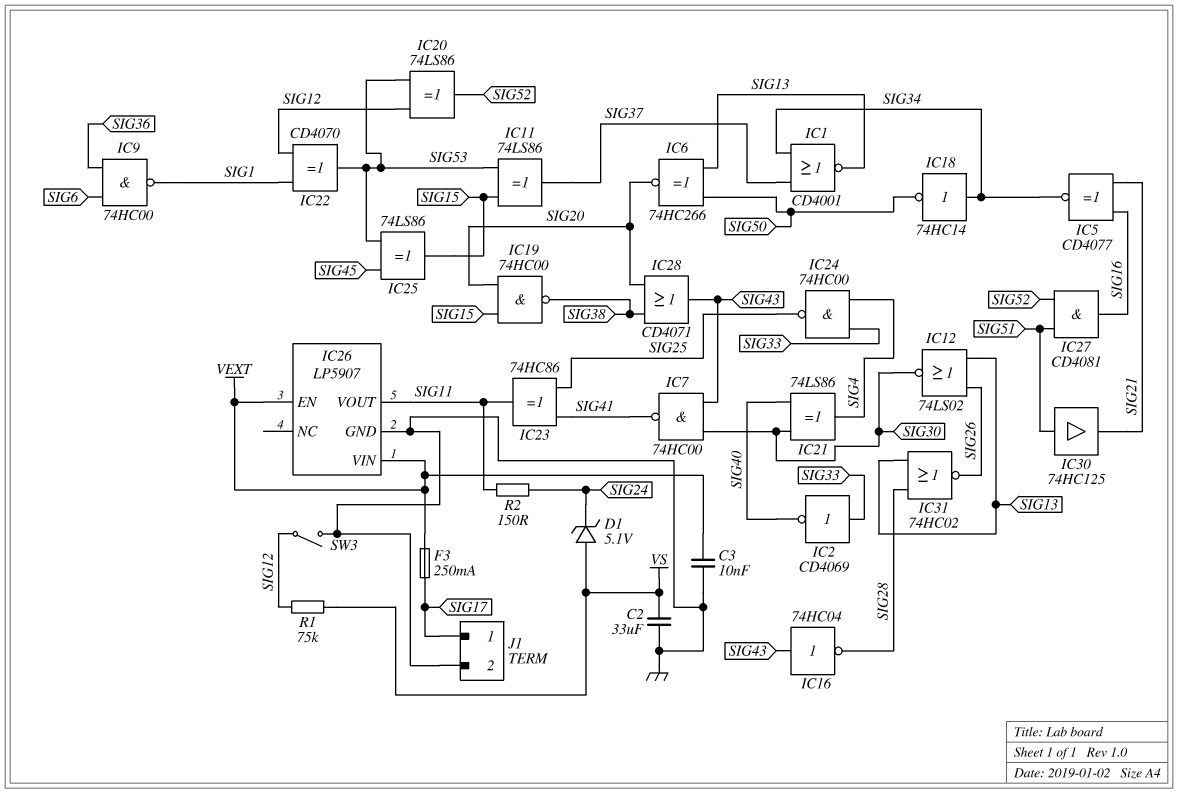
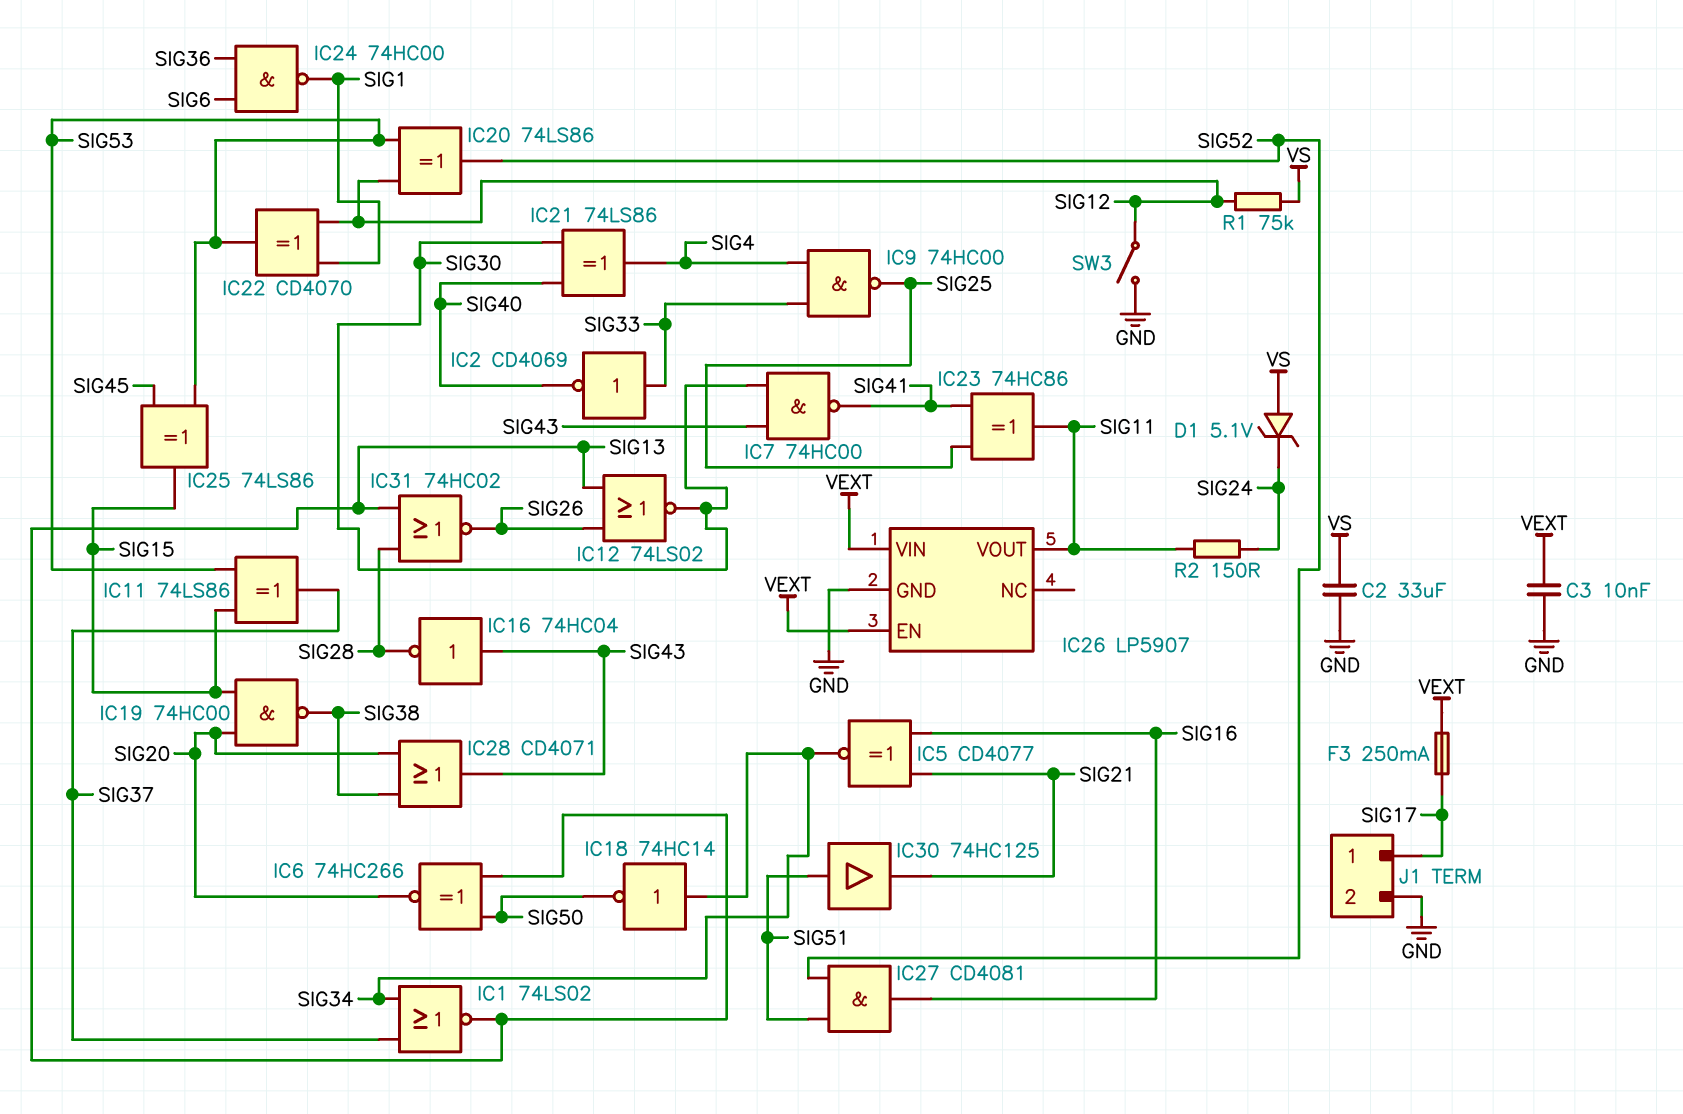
IC1: NOR CD4001 (in SIG34, in SIG37, out SIG13) -> NOR 74LS02 (in SIG34, in SIG37, out SIG13)
IC9: NAND 74HC00 (in SIG6, in SIG36, out SIG1) -> NAND 74HC00 (in SIG4, in SIG33, out SIG25)
IC24: NAND 74HC00 (in SIG4, in SIG33, out SIG25) -> NAND 74HC00 (in SIG6, in SIG36, out SIG1)

